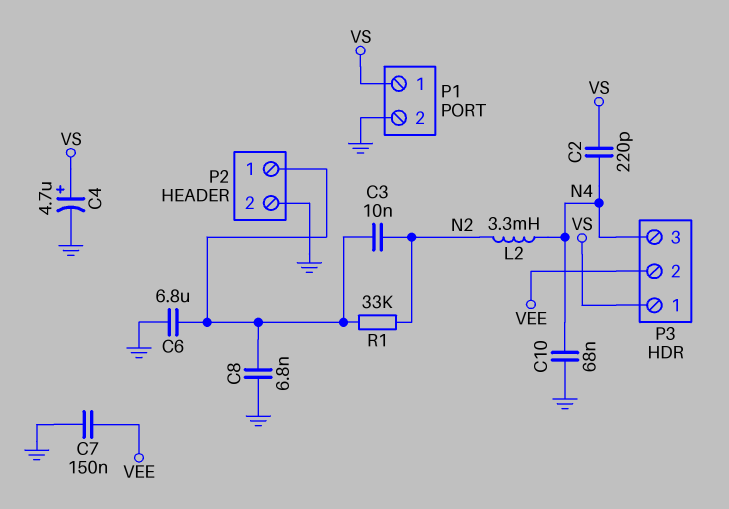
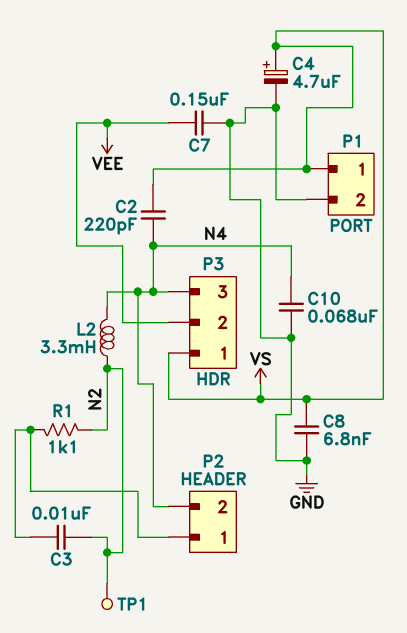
C6: 6.8uF (GND, P2/1) -> none
C8: 6.8nF (GND, P2/1) -> 6.8nF (GND, VS)
P2 pin 2: GND -> N4
R1: 33k (N2, P2/1) -> 1.1k (N2, P2/1)
TP1: none -> test point (N2)

